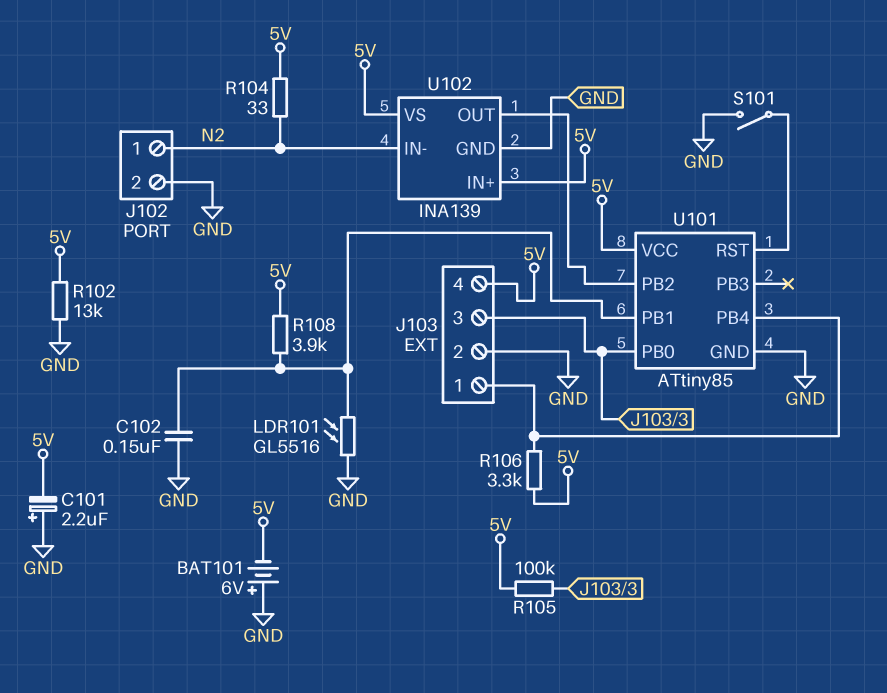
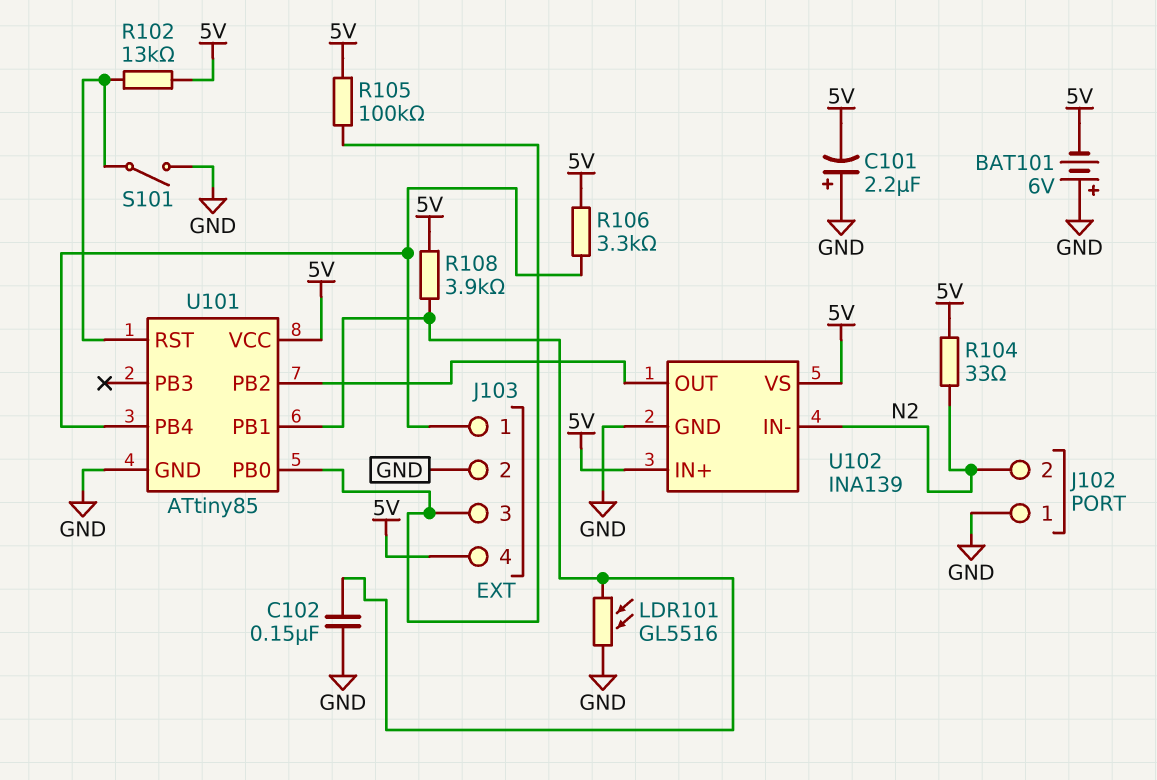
J102 pin 1: N2 -> GND
J102 pin 2: GND -> N2
R102: 13k (5V, GND) -> 13k (5V, U101/RST)

